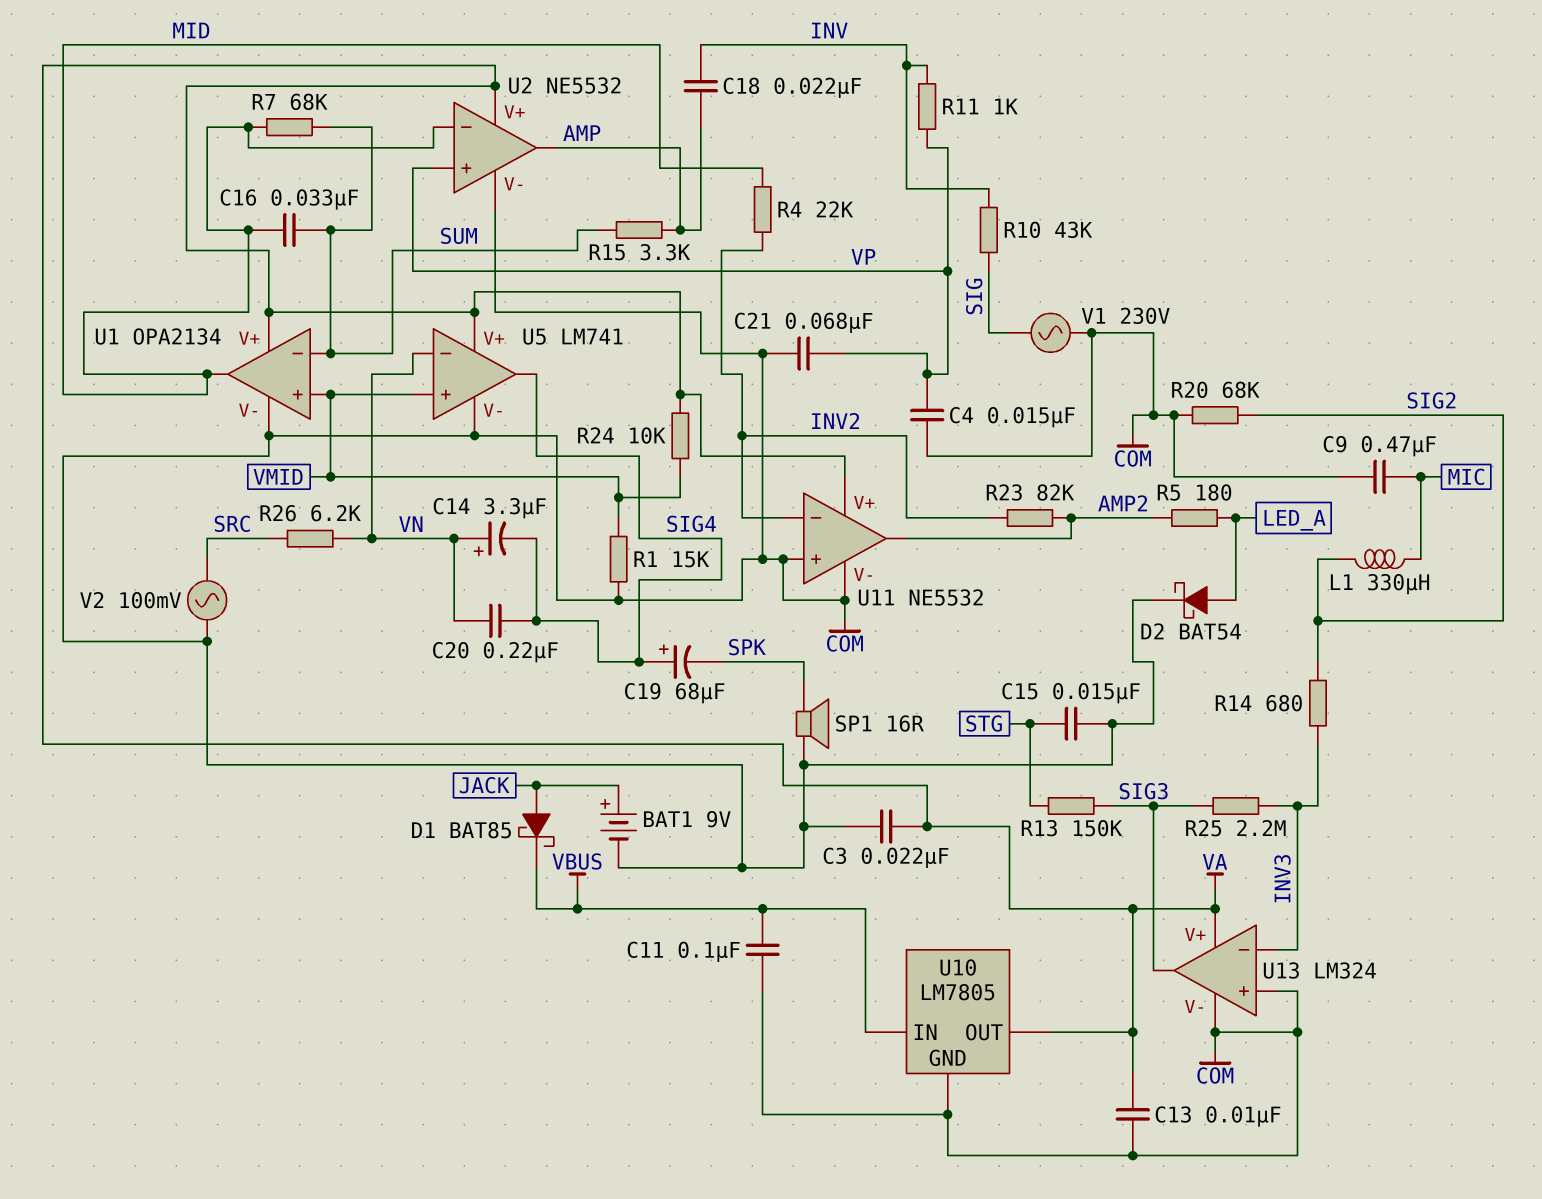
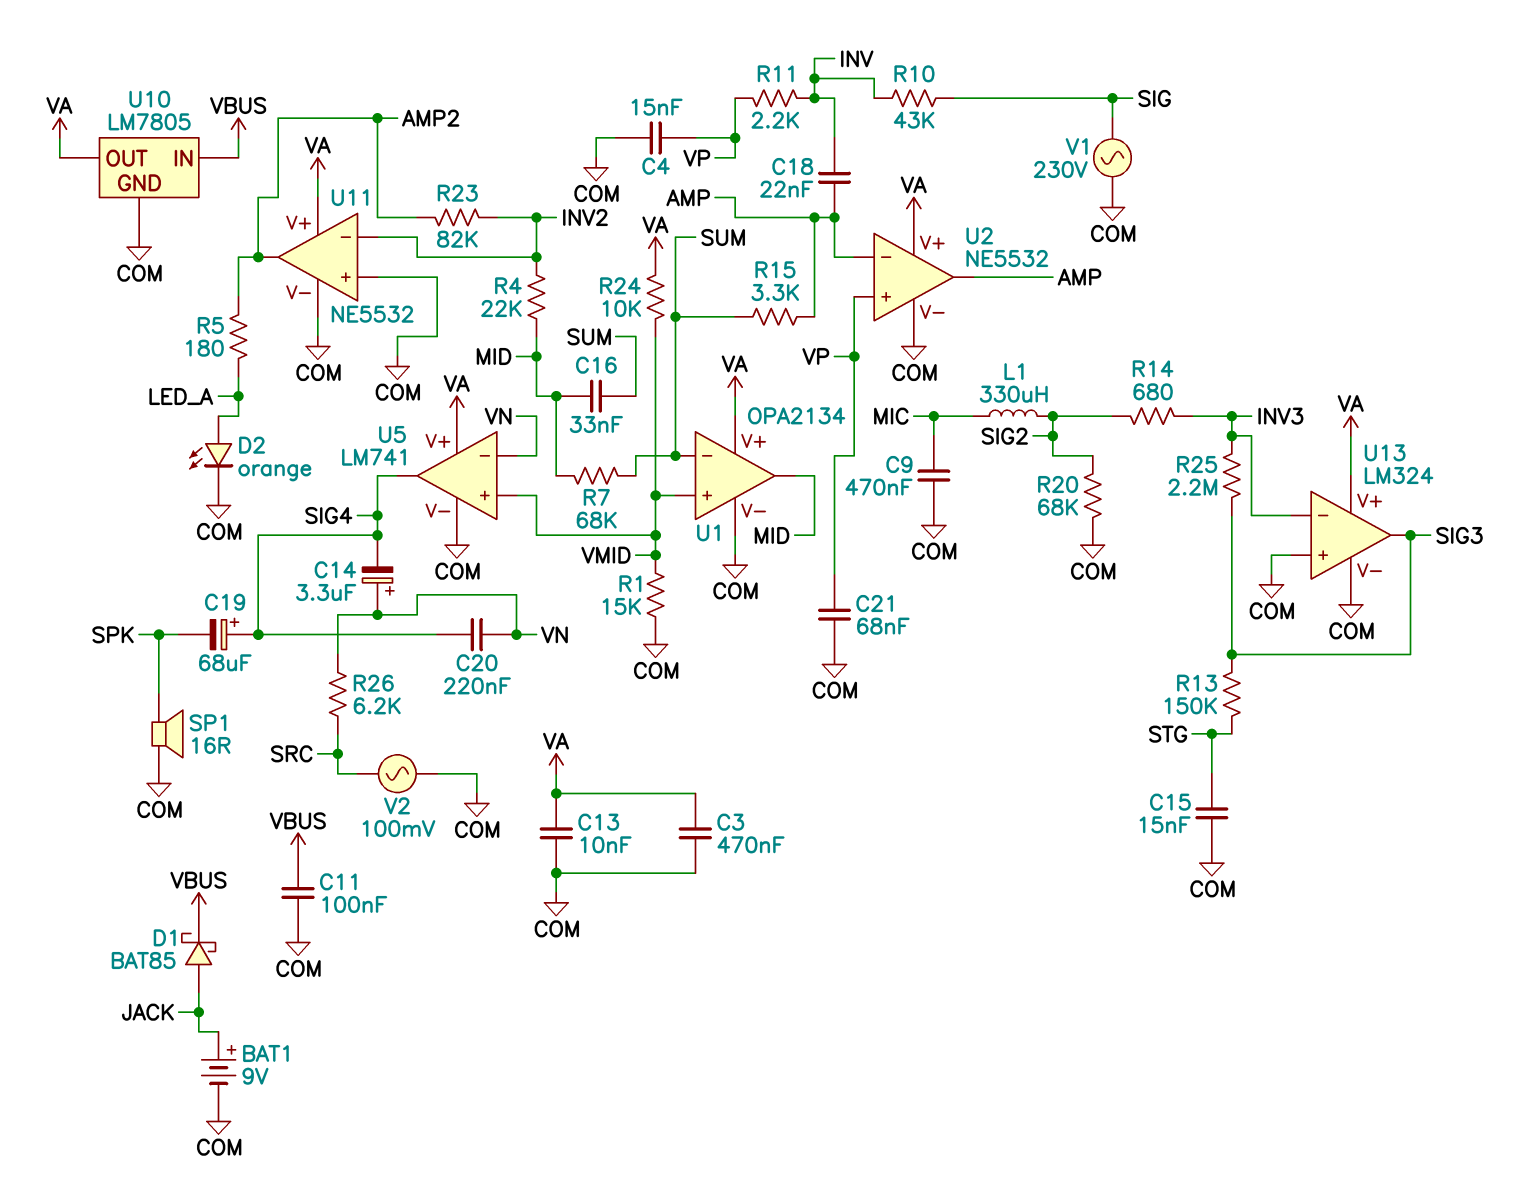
C3: 22nF (COM, VA) -> 470nF (COM, VA)
D2: schottky BAT54 (A LED_A, K COM) -> LED orange (A LED_A, K COM)
R11: 1k (INV, VP) -> 2.2k (INV, VP)
U2 pin in-: MID -> AMP

